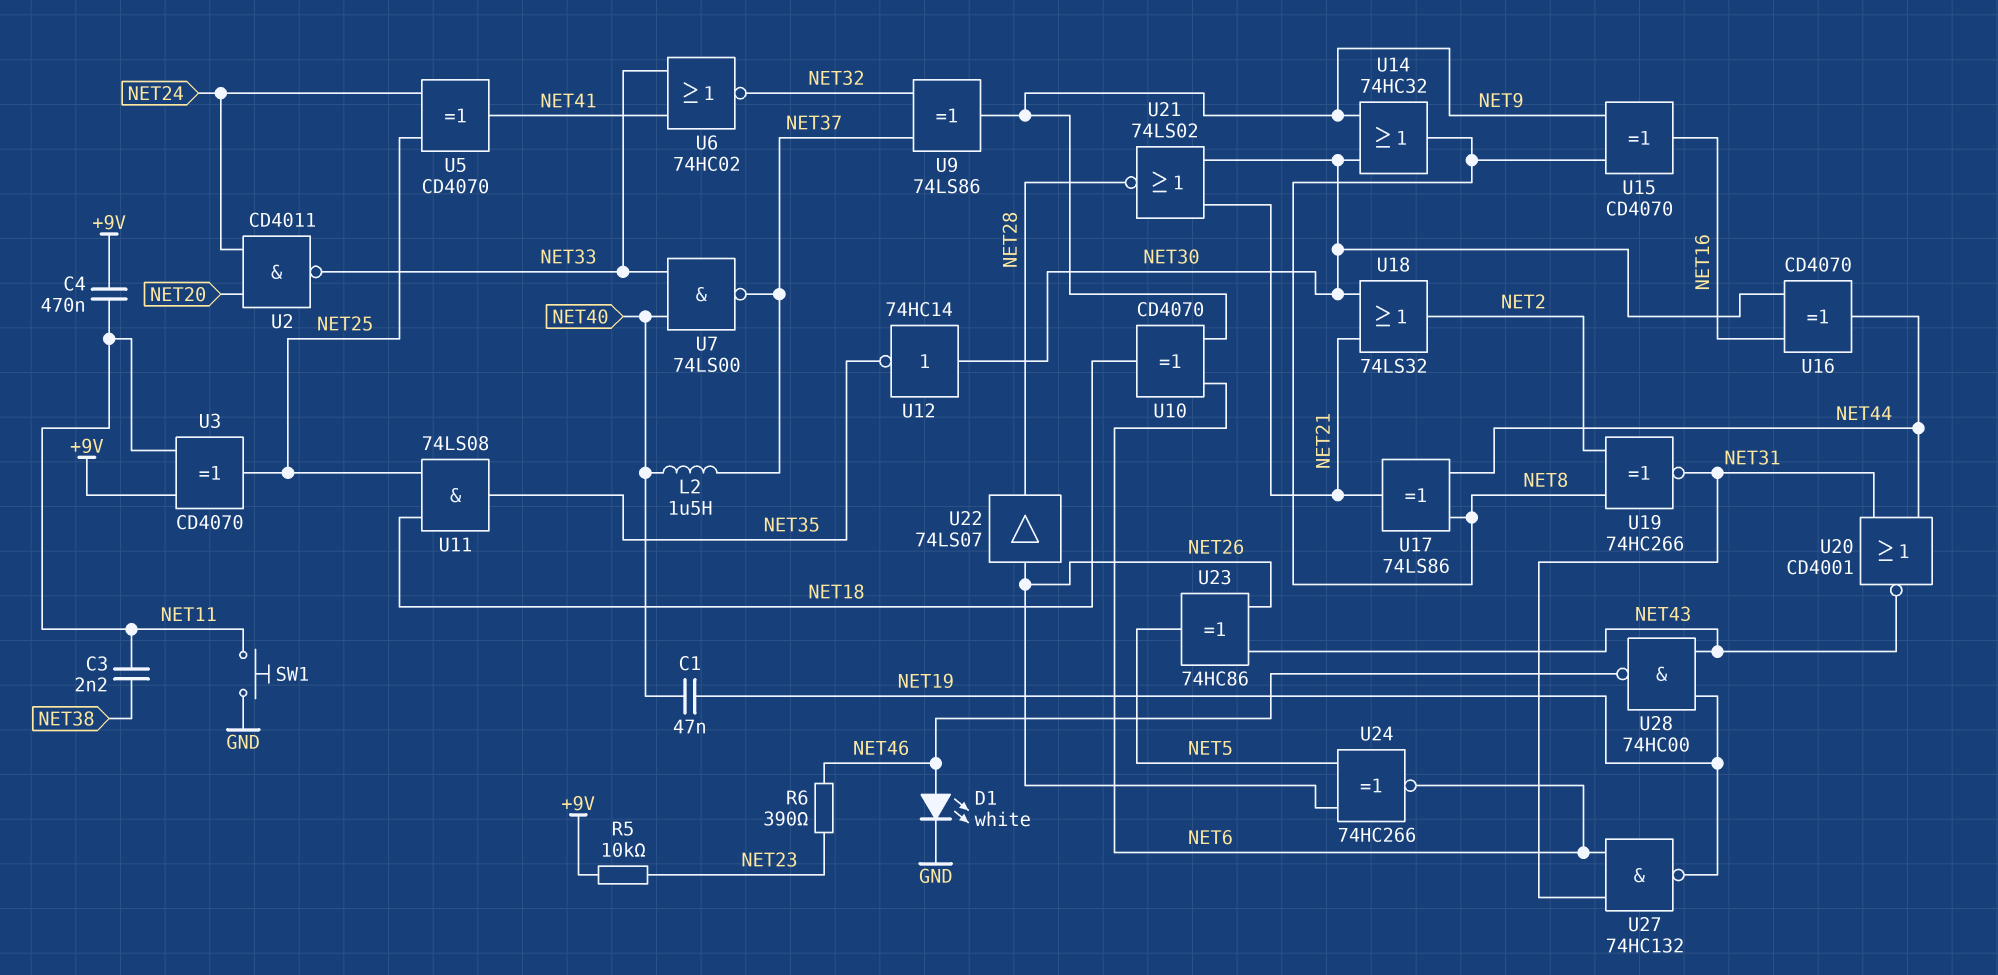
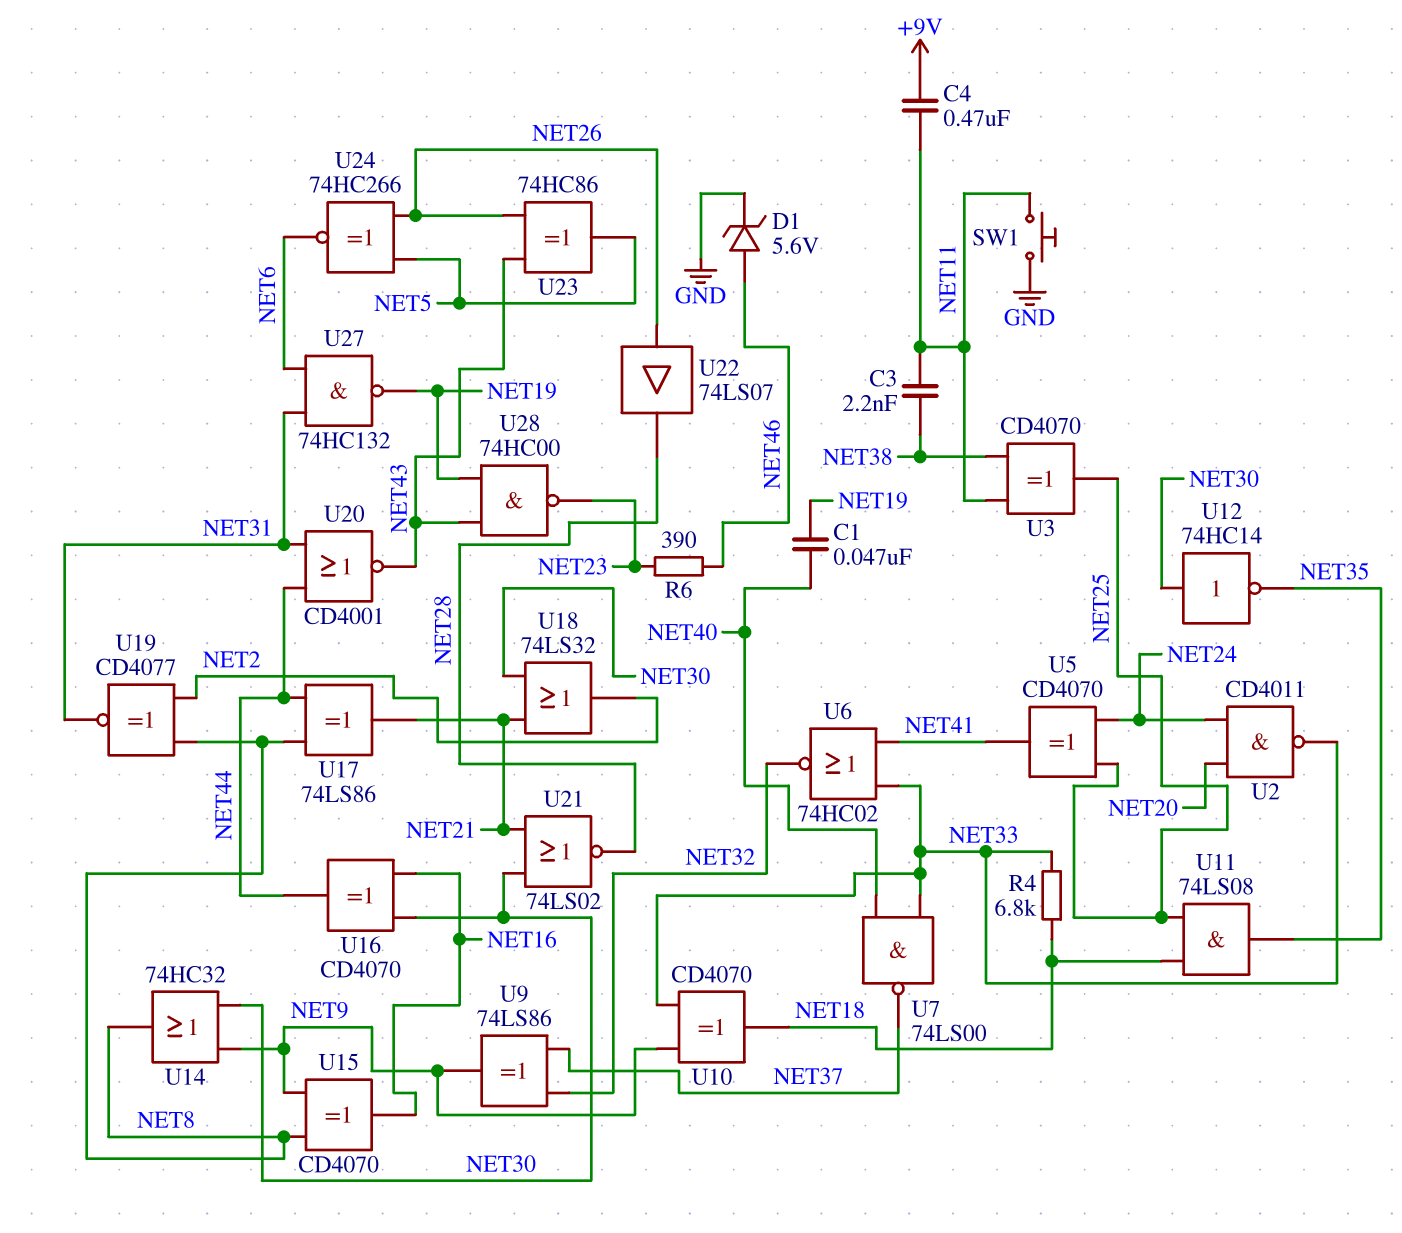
D1: LED white (A NET46, K GND) -> zener 5.6V (A NET46, K GND)
L2: 1.5uH (NET37, NET40) -> none
R4: none -> 6.8k (NET18, NET33)
R5: 10k (+9V, NET23) -> none
U3: XOR CD4070 (in +9V, in NET11, out NET25) -> XOR CD4070 (in NET11, in NET38, out NET25)
U10: XOR CD4070 (in NET6, in NET9, out NET18) -> XOR CD4070 (in NET9, in NET33, out NET18)
U19: XNOR 74HC266 (in NET2, in NET8, out NET31) -> XNOR CD4077 (in NET2, in NET8, out NET31)
U28: NAND 74HC00 (in NET19, in NET43, out NET46) -> NAND 74HC00 (in NET19, in NET43, out NET23)

